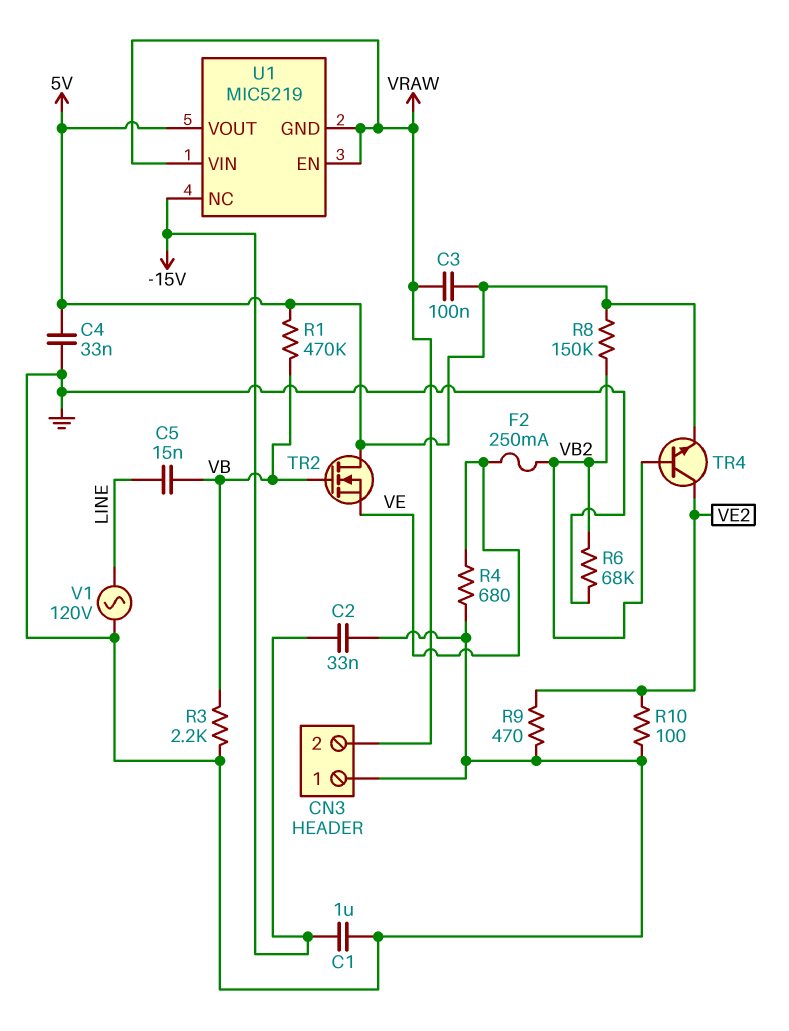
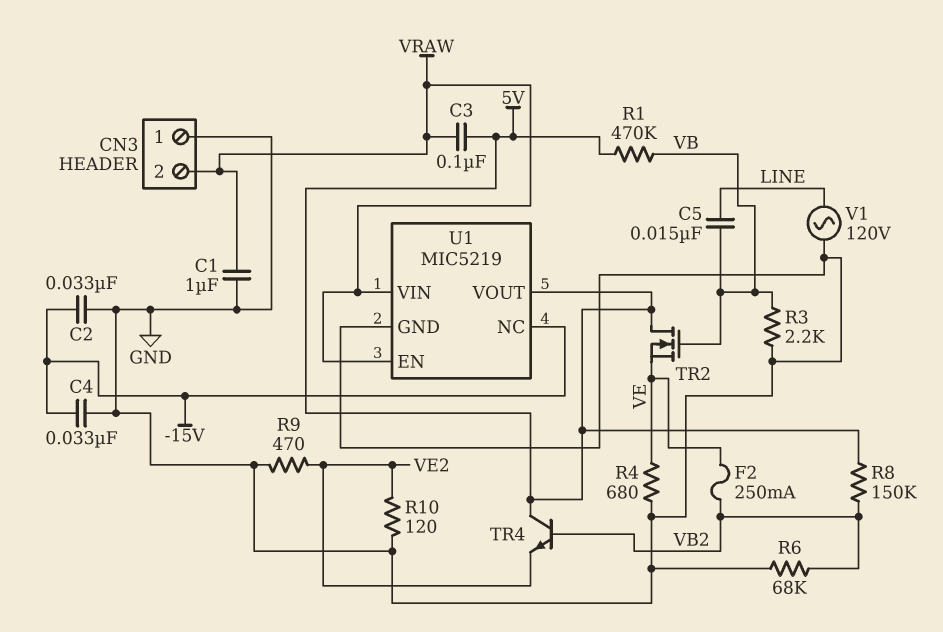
C1: 1uF (-15V, GND) -> 1uF (GND, VRAW)
C4: 33nF (5V, GND) -> 33nF (-15V, GND)
R10: 100 (GND, VE2) -> 120 (GND, VE2)
TR4: NPN (B VB2, C VE2, E 5V) -> NPN (B VB2, C 5V, E VE2)
U1 pin GND: VRAW -> GND

